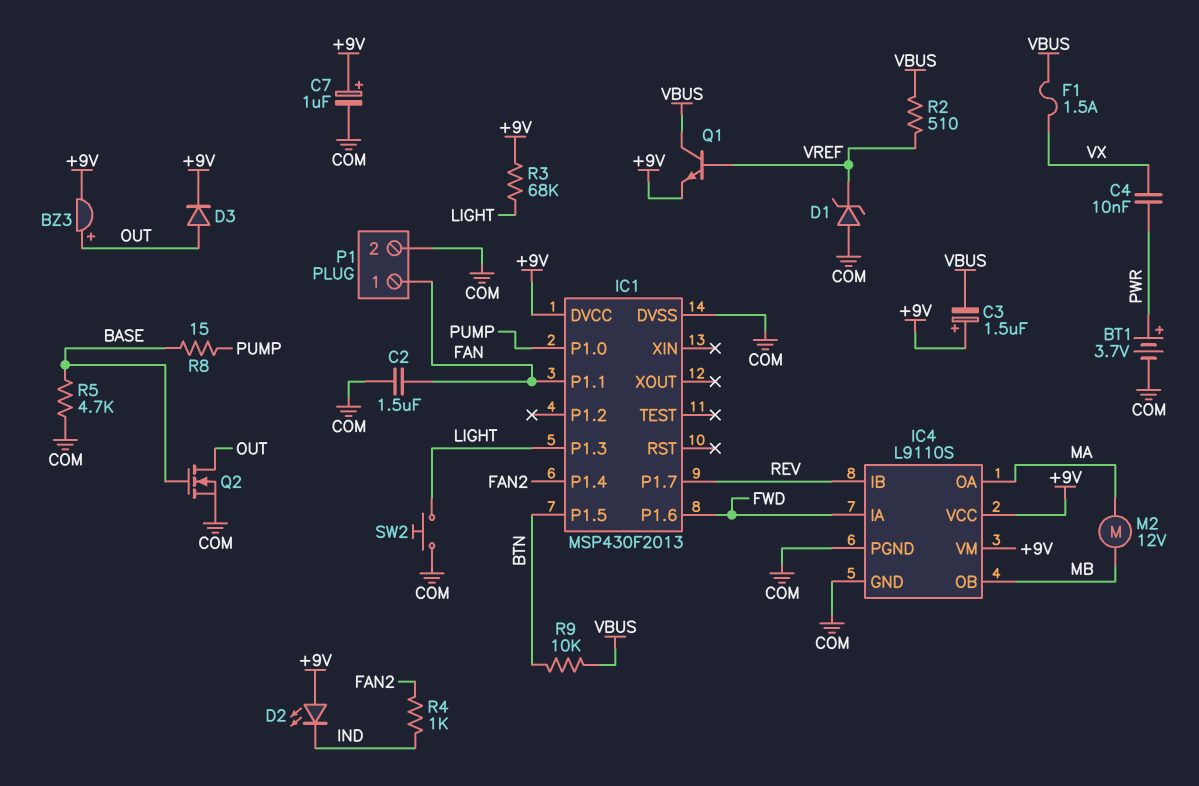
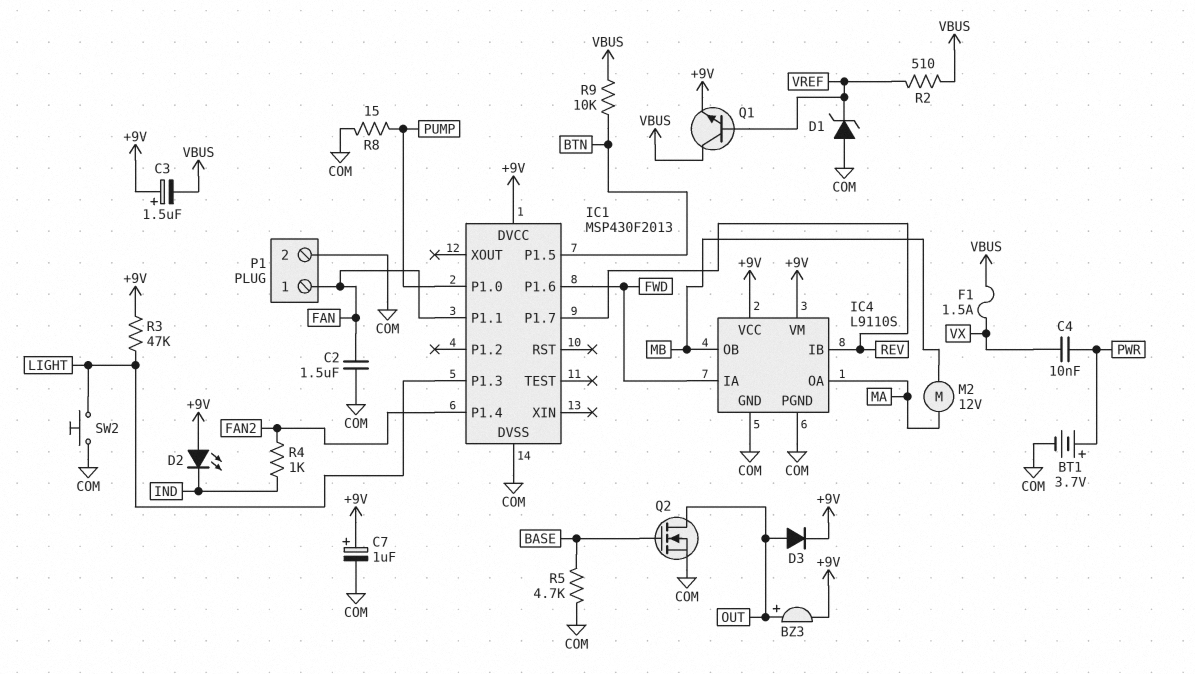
R3: 68k (+9V, LIGHT) -> 47k (+9V, LIGHT)
R8: 15 (BASE, PUMP) -> 15 (COM, PUMP)

